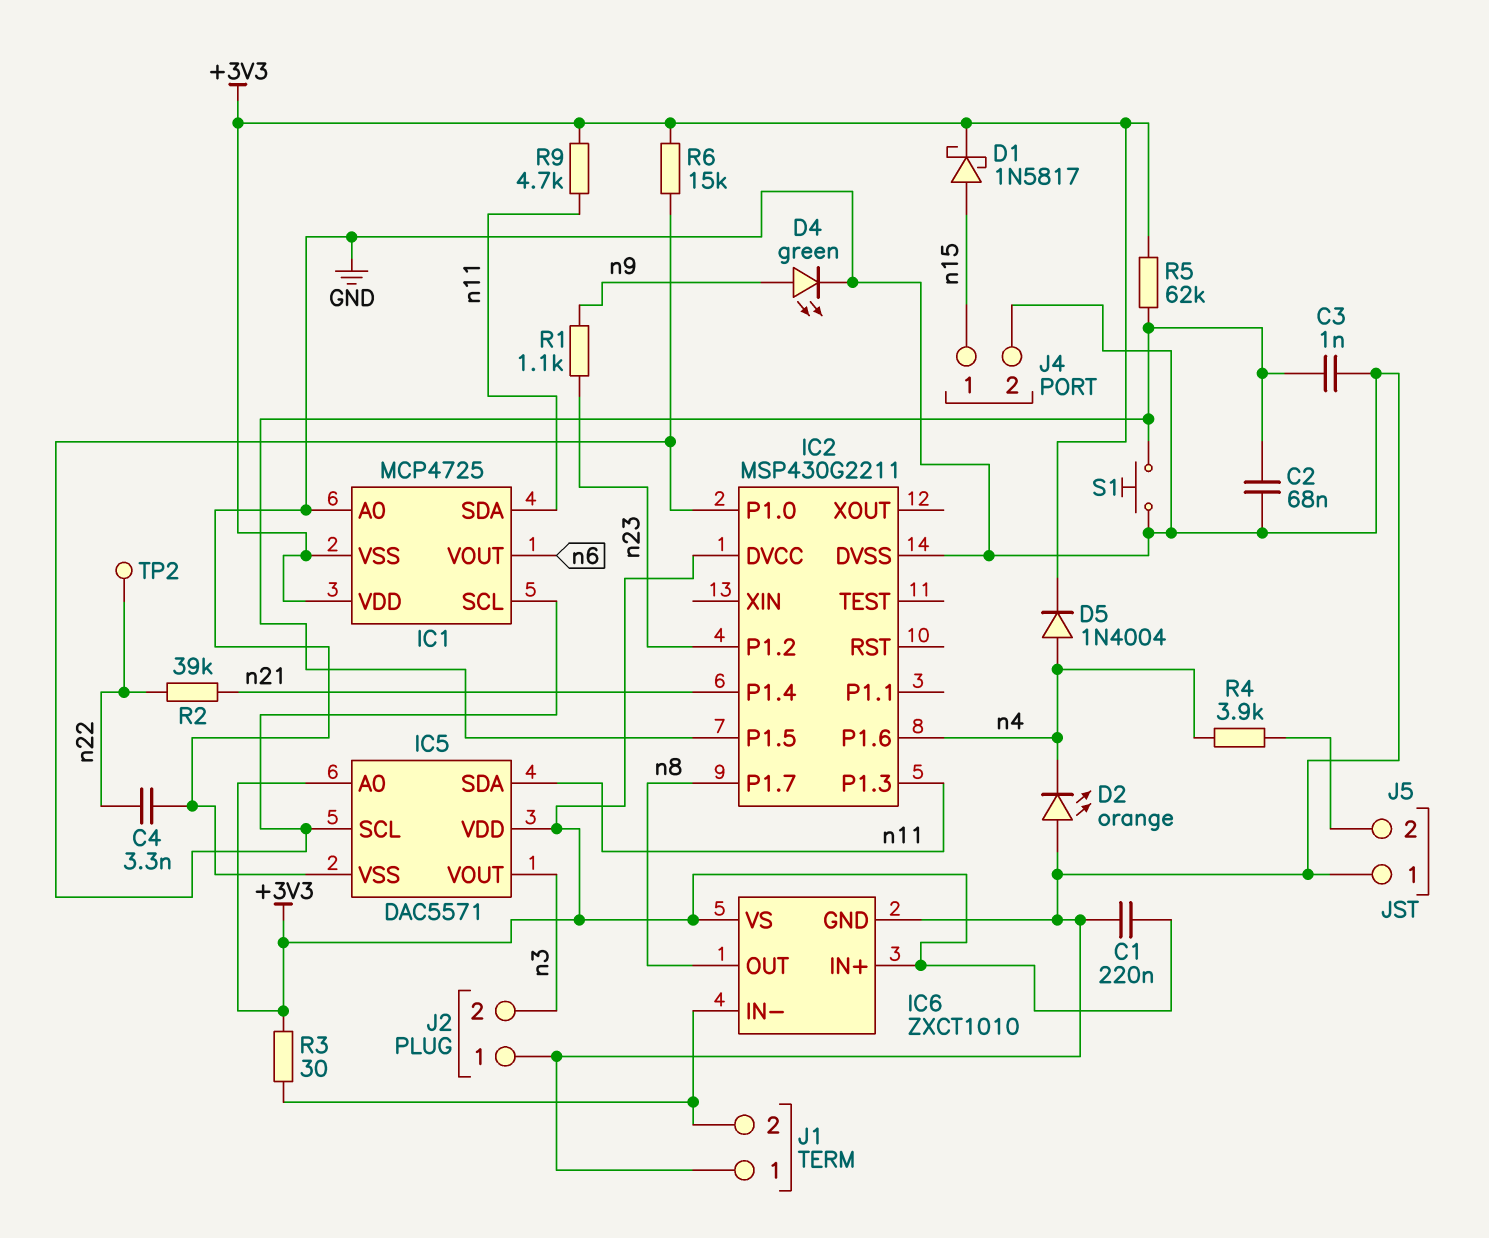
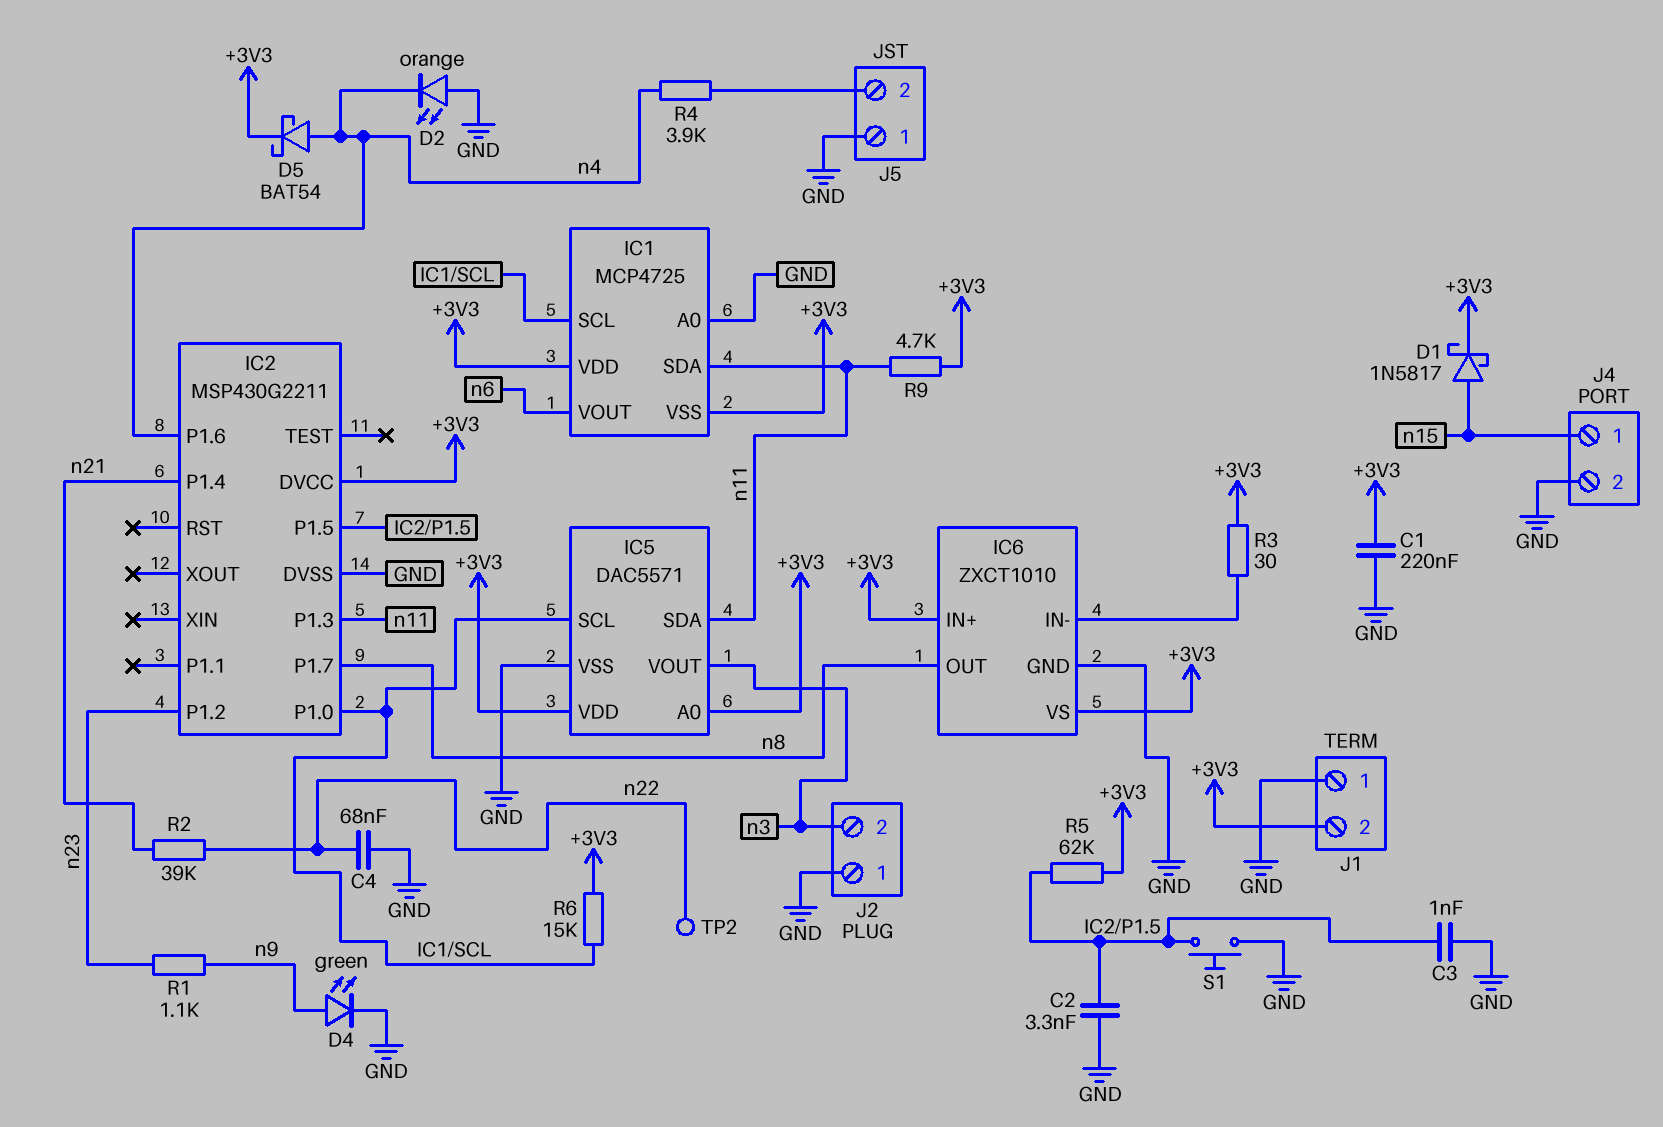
C2: 68nF (GND, IC2/P1.5) -> 3.3nF (GND, IC2/P1.5)
C4: 3.3nF (GND, n22) -> 68nF (GND, n22)
D5: diode 1N4004 (A n4, K +3V3) -> schottky BAT54 (A n4, K +3V3)
J1 pin 2: IC6/IN- -> +3V3

